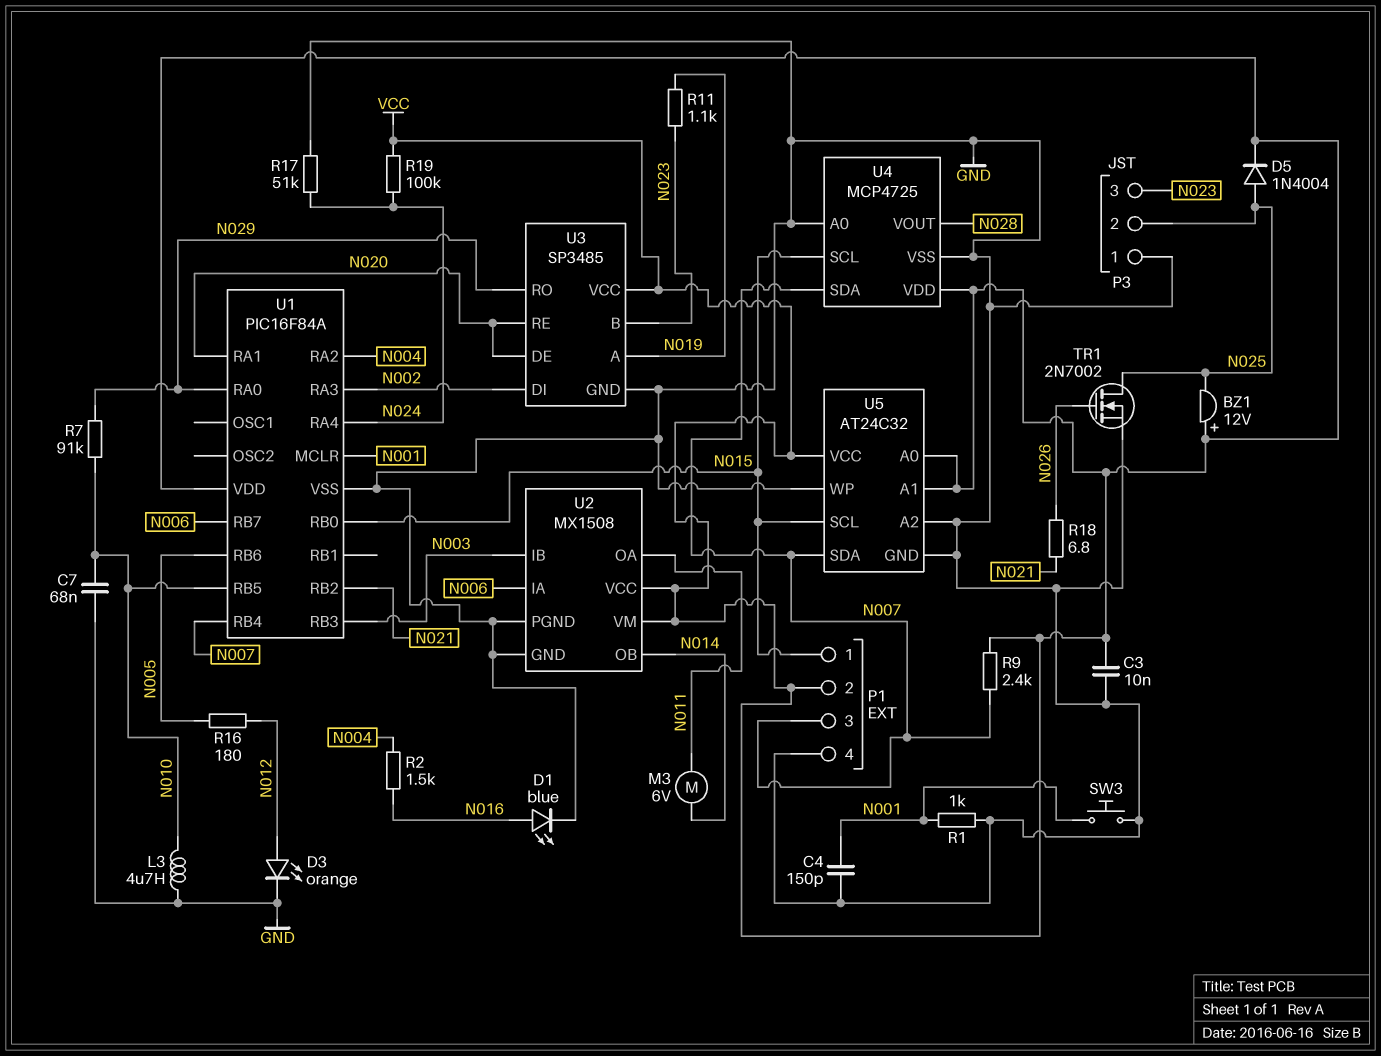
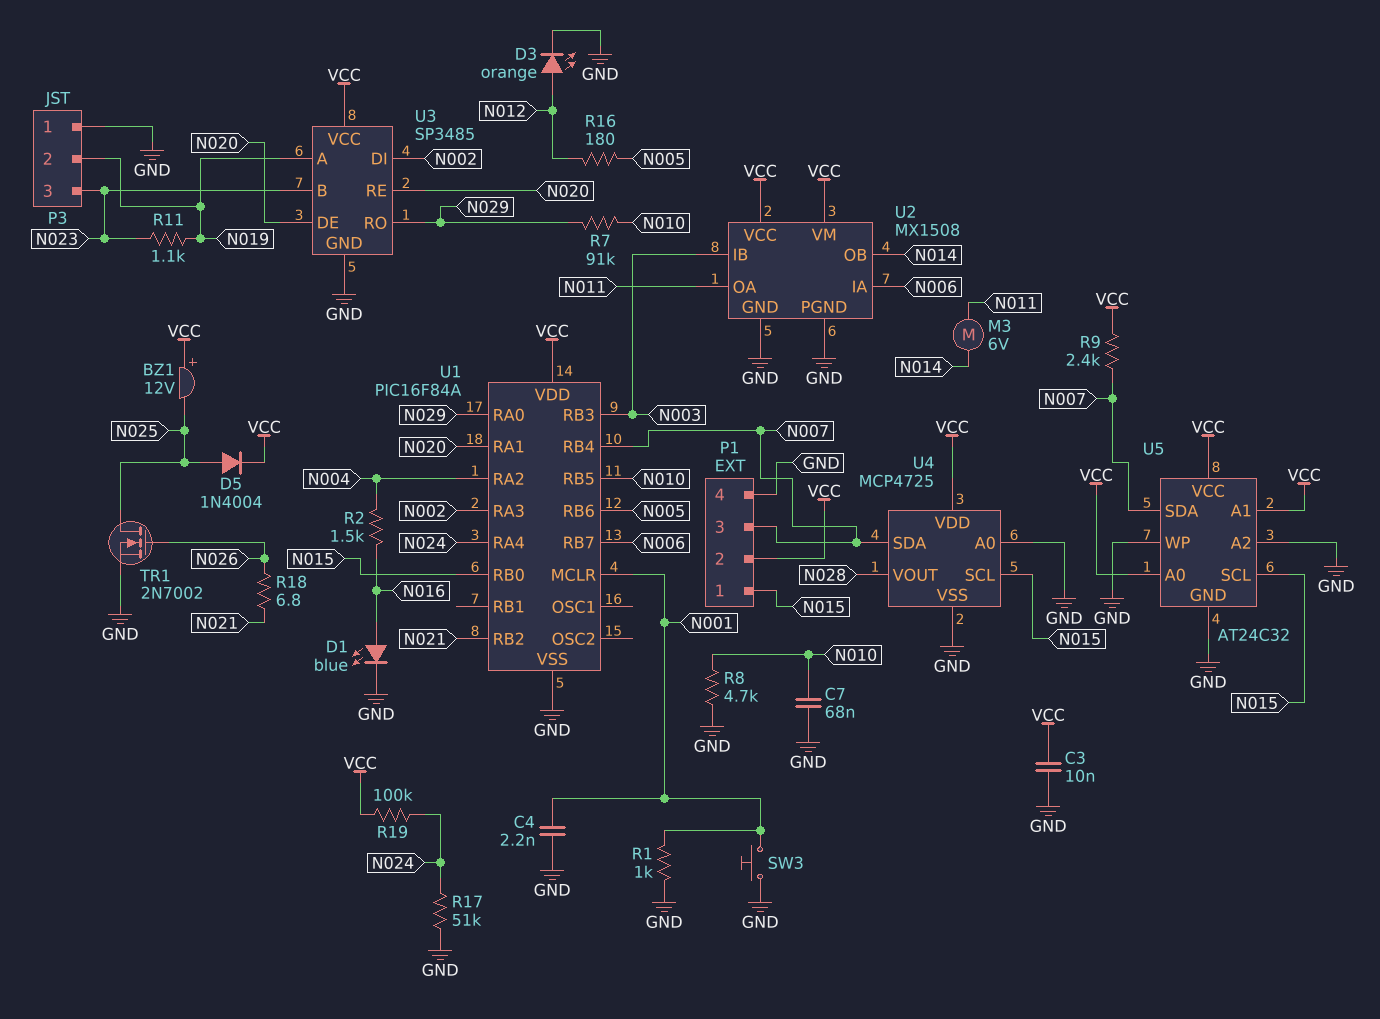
C4: 150pF (GND, N001) -> 2.2nF (GND, N001)
L3: 4.7uH (GND, N010) -> none
P3 pin 2: N025 -> N019
R8: none -> 4.7k (GND, N010)

